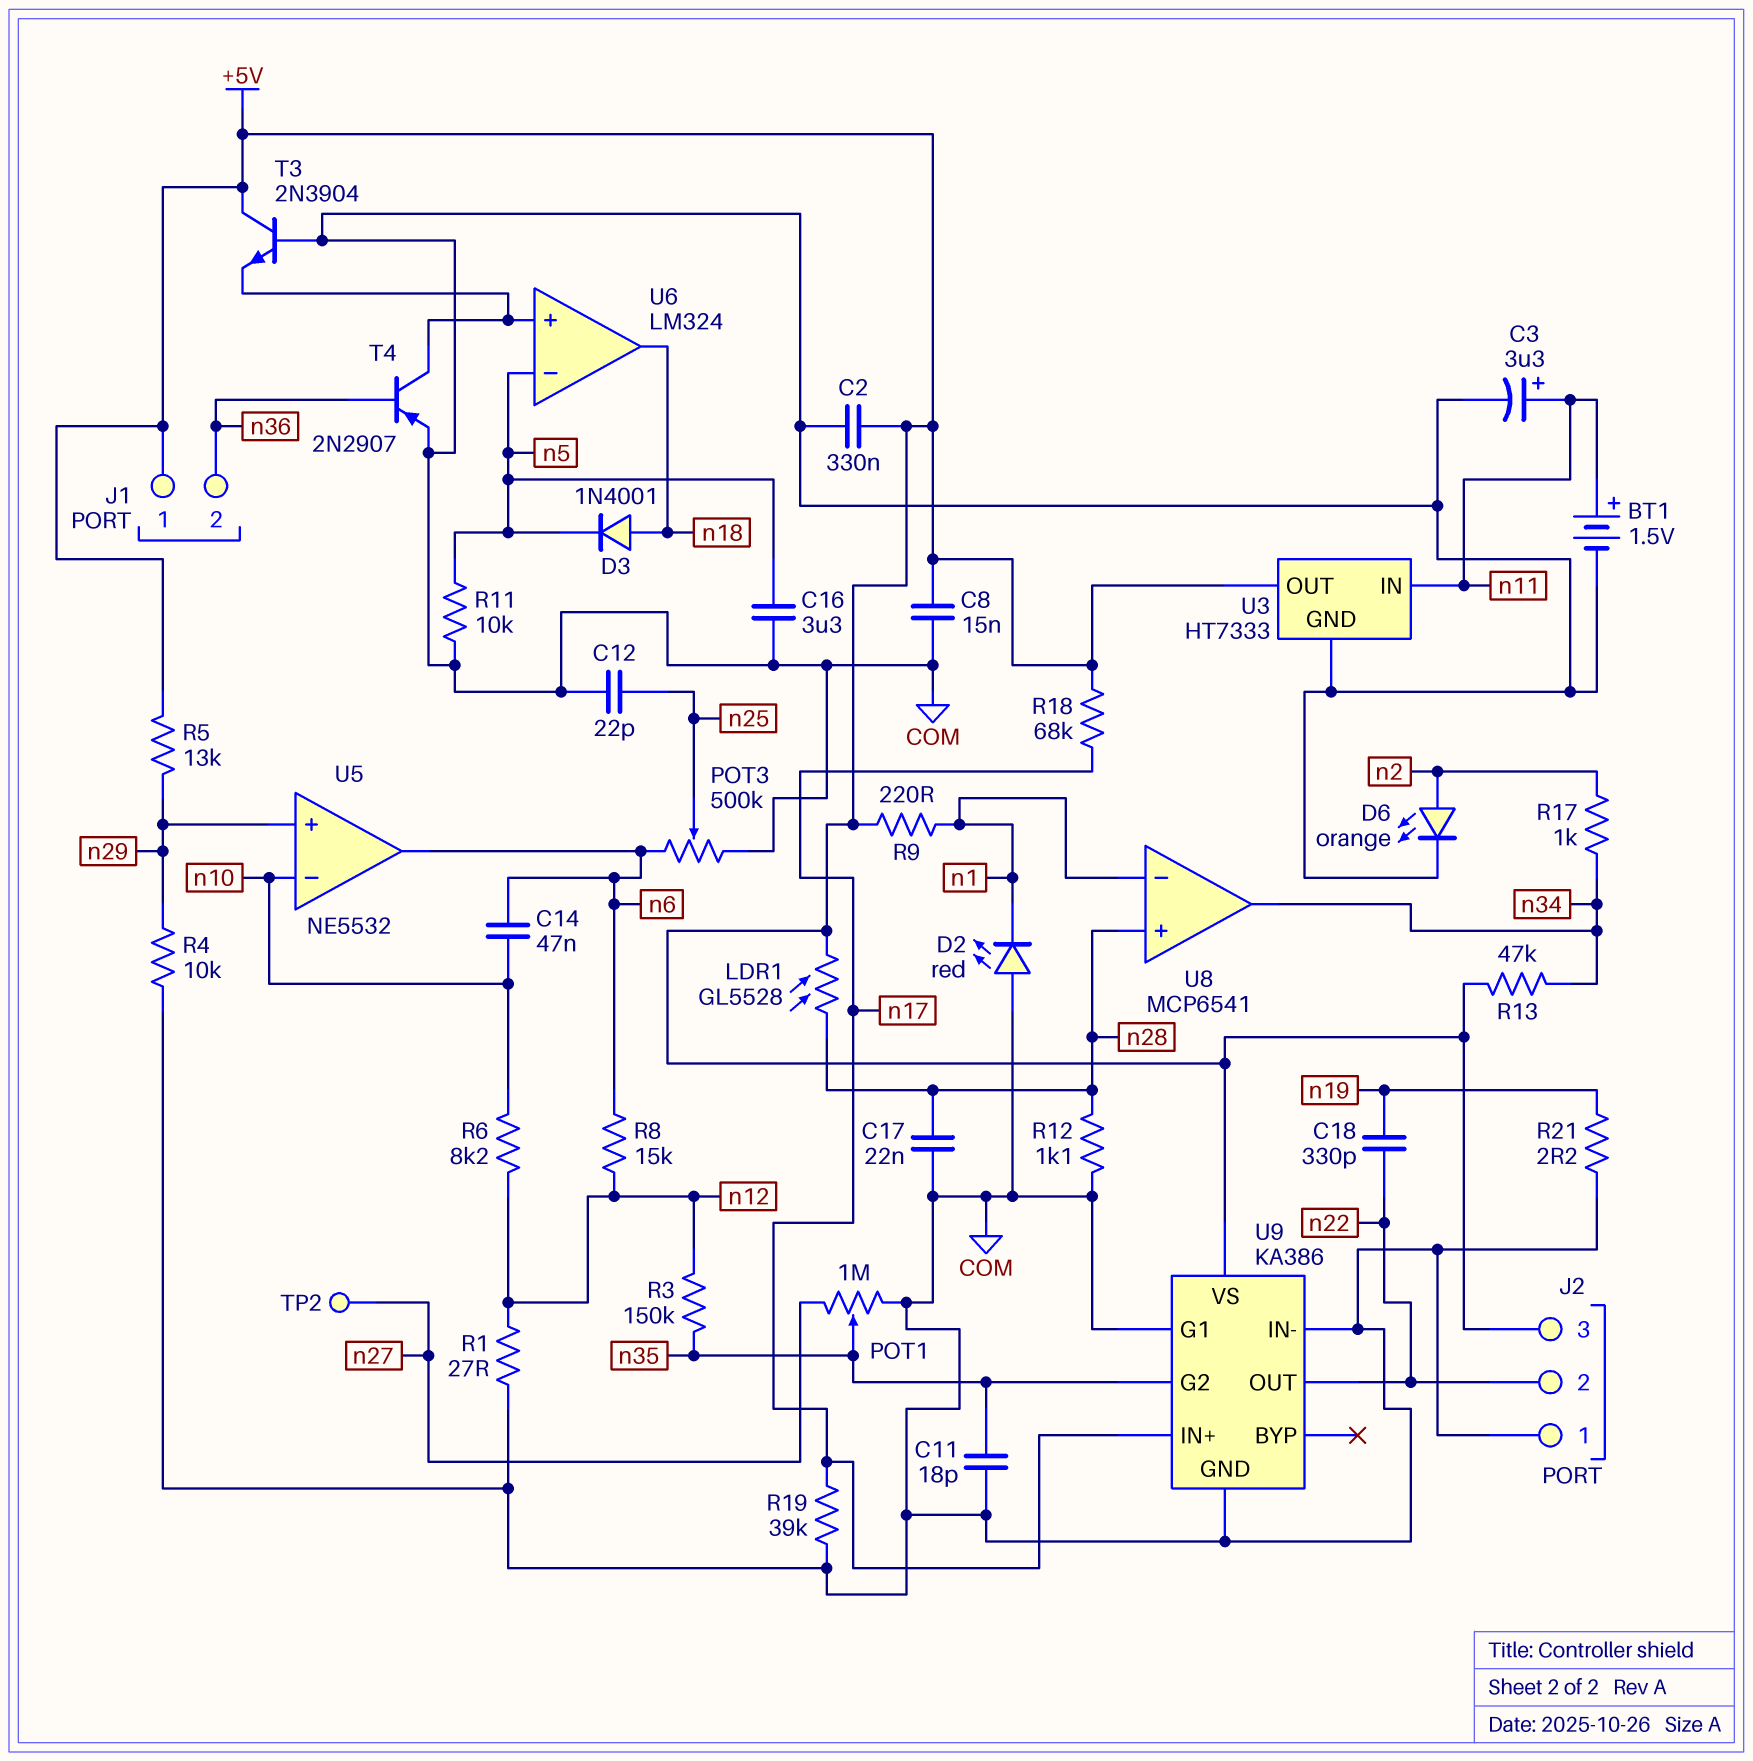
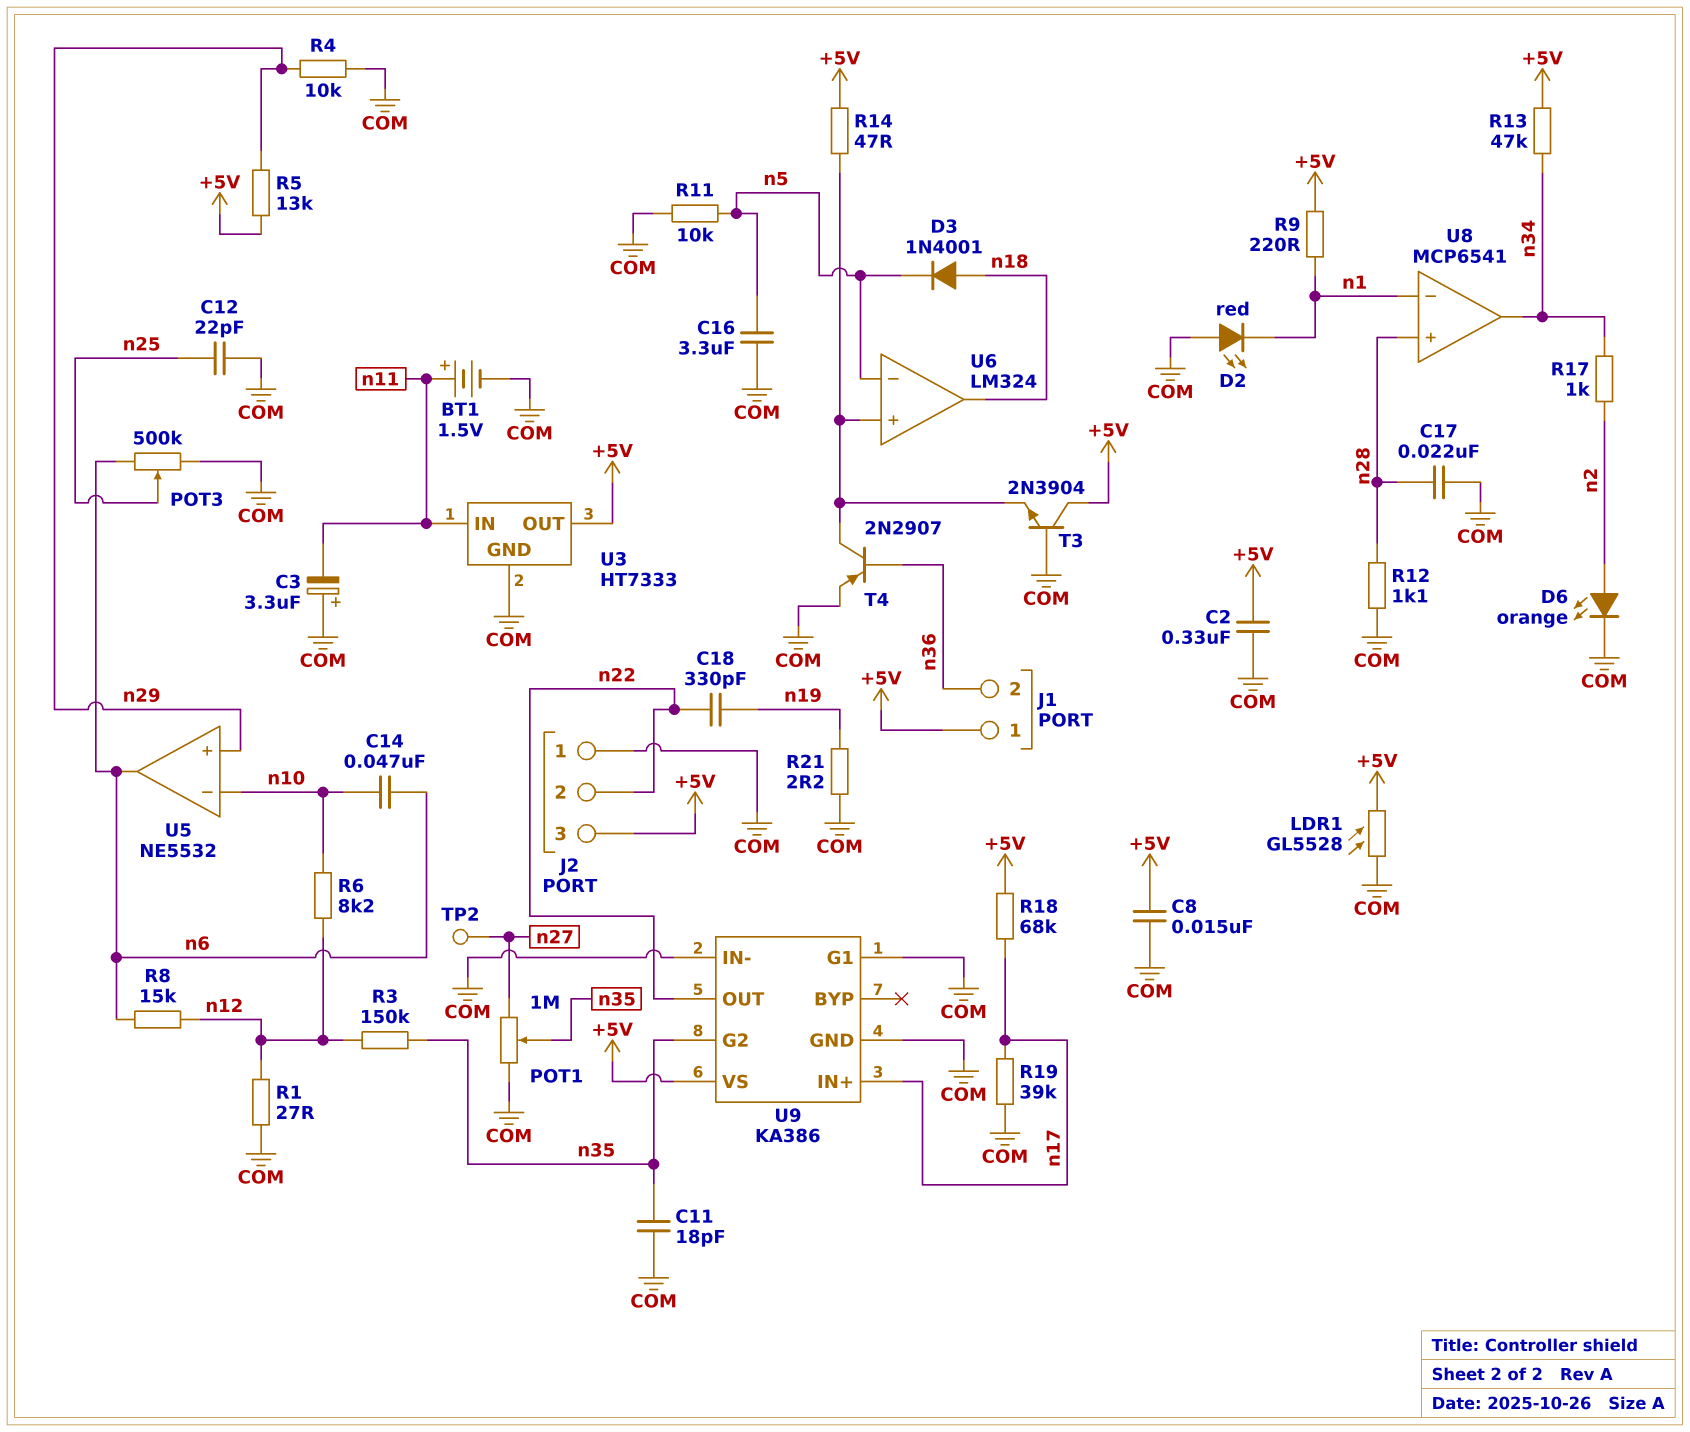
C3: 3.3uF (plus n11, minus COM) -> 3.3uF (plus COM, minus n11)
LDR1: GL5528 (+5V, n28) -> GL5528 (+5V, COM)
R14: none -> 47 (+5V, U6/in+)

